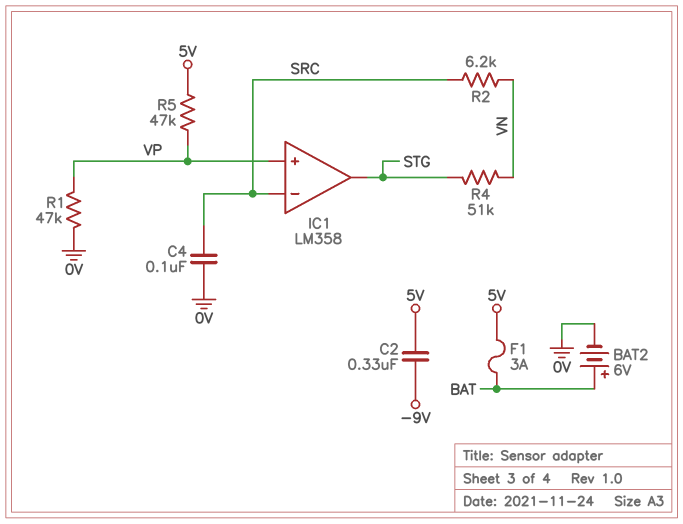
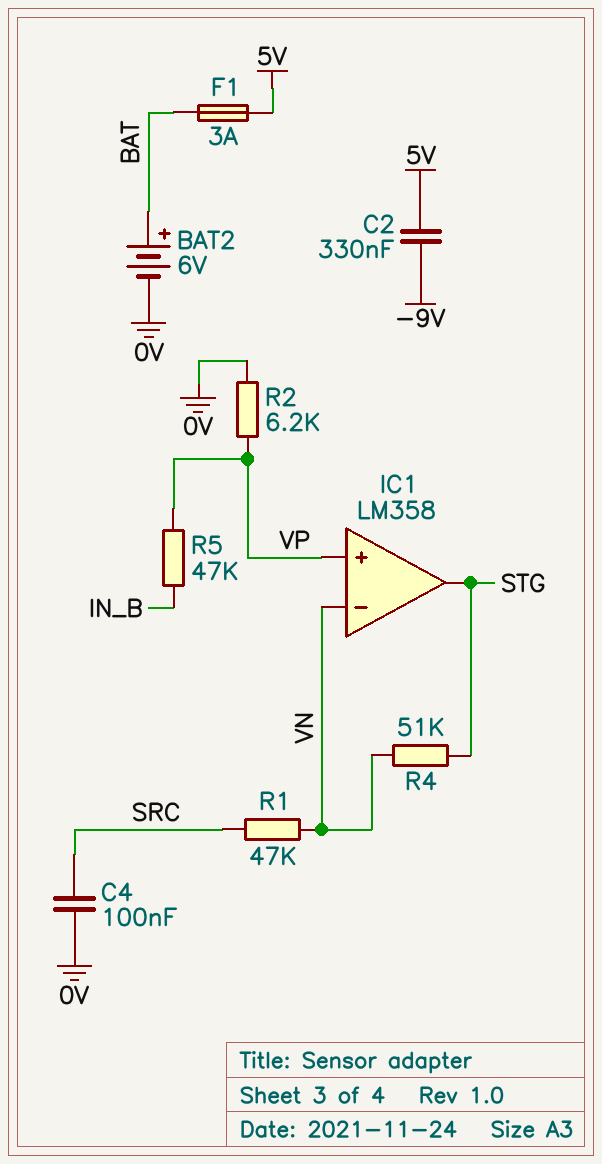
IC1 pin in-: SRC -> VN
R1: 47k (0V, VP) -> 47k (SRC, VN)
R2: 6.2k (SRC, VN) -> 6.2k (0V, VP)
R5: 47k (5V, VP) -> 47k (IN_B, VP)

